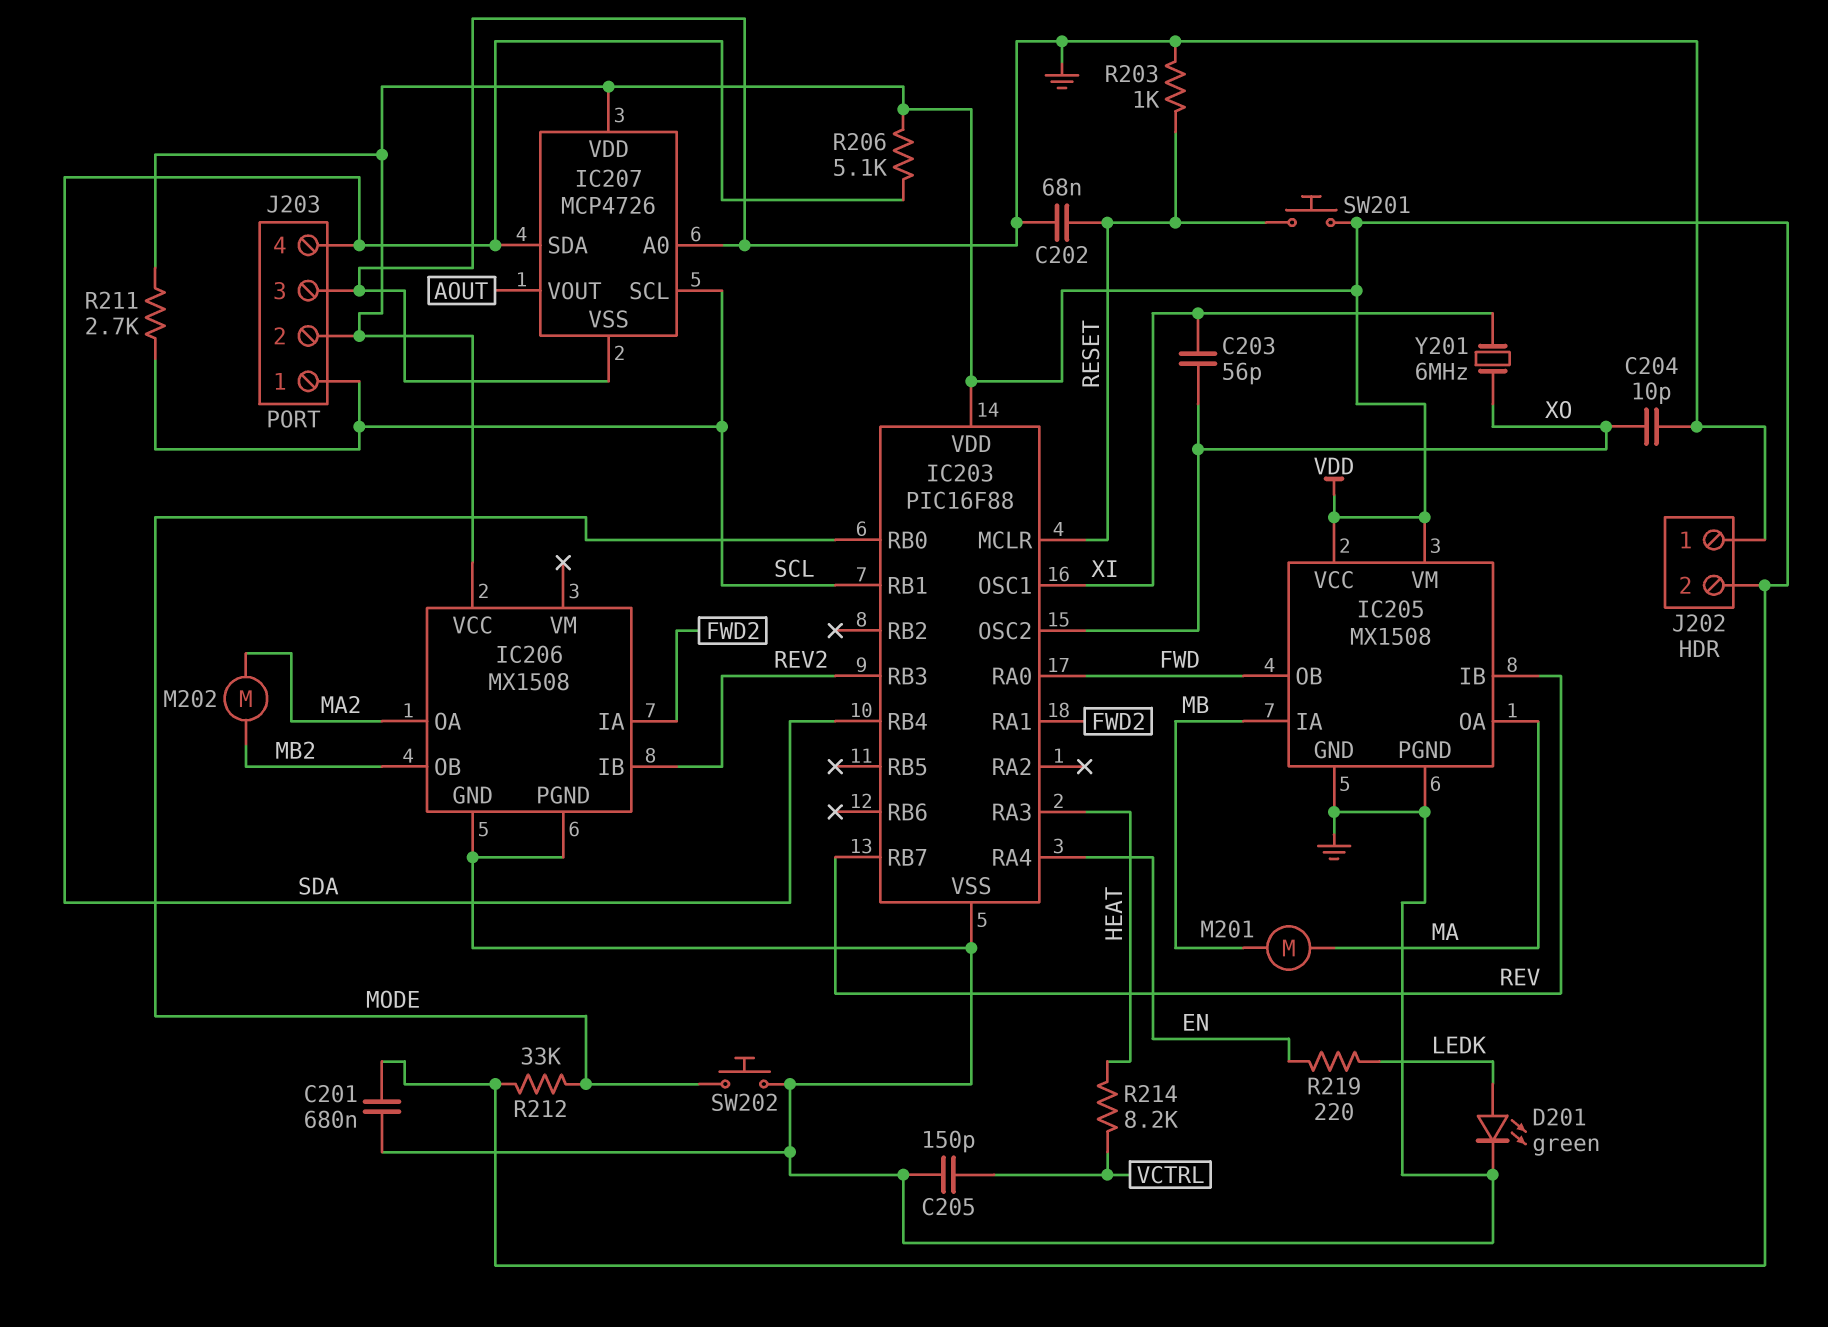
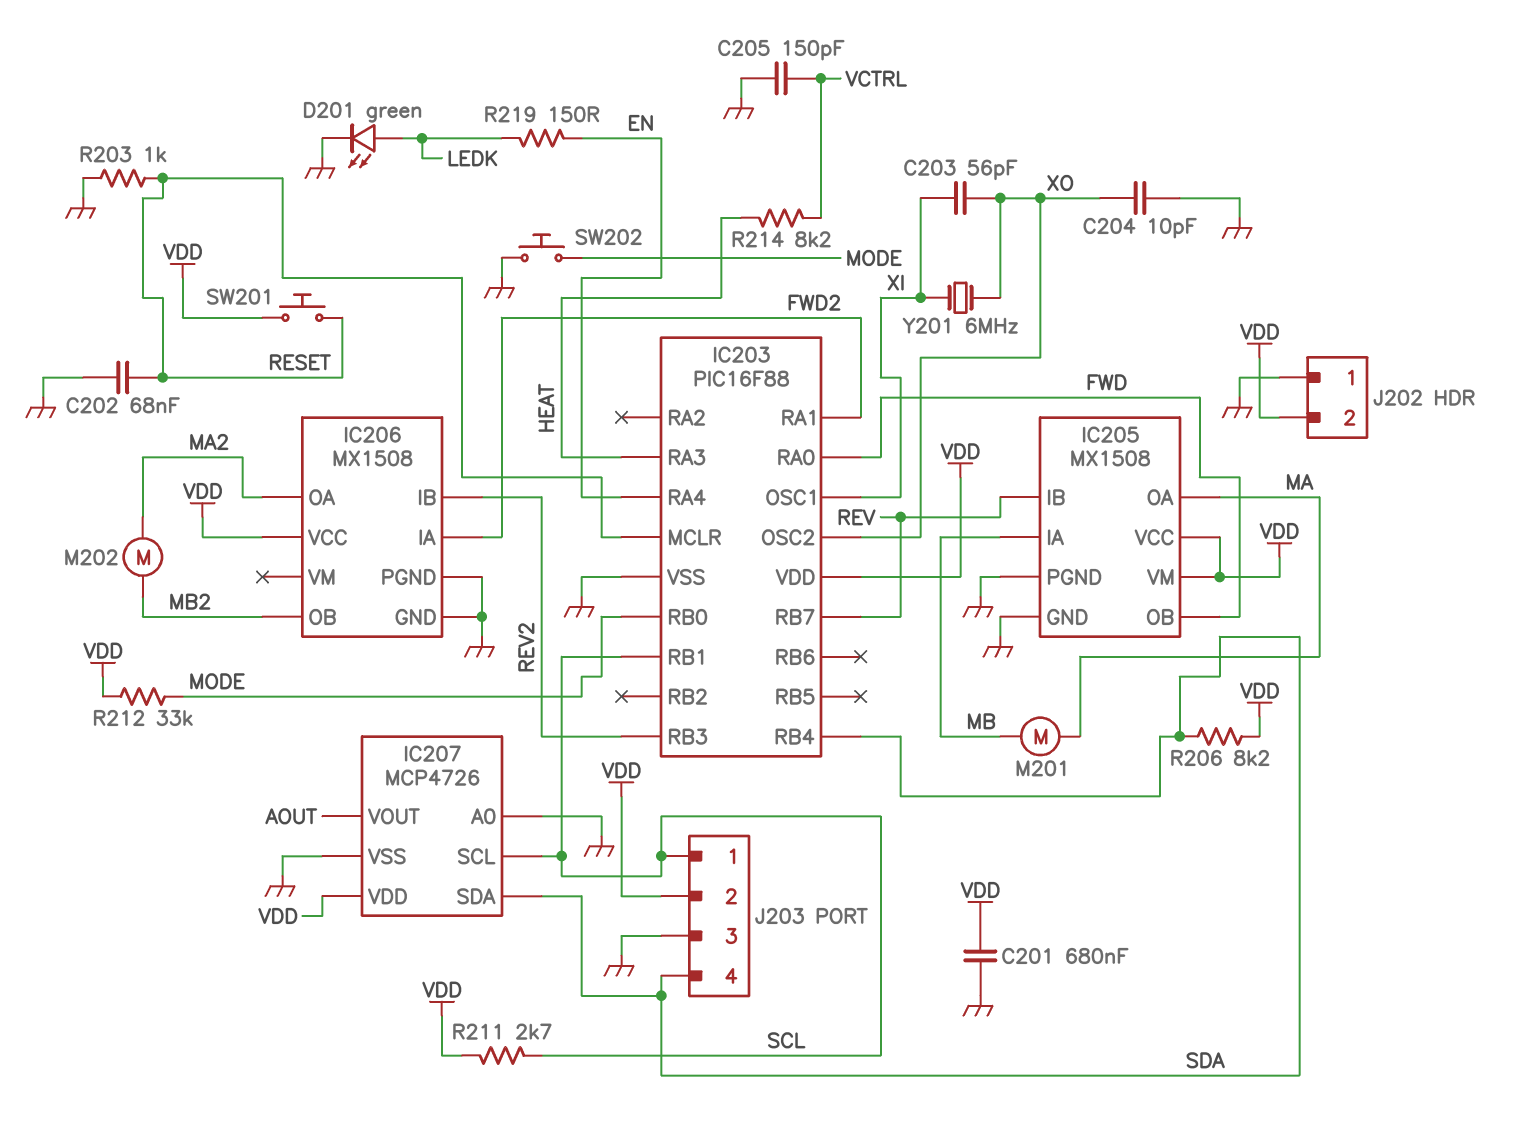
R206: 5.1k (SDA, VDD) -> 8.2k (SDA, VDD)
R219: 220 (EN, LEDK) -> 150 (EN, LEDK)

